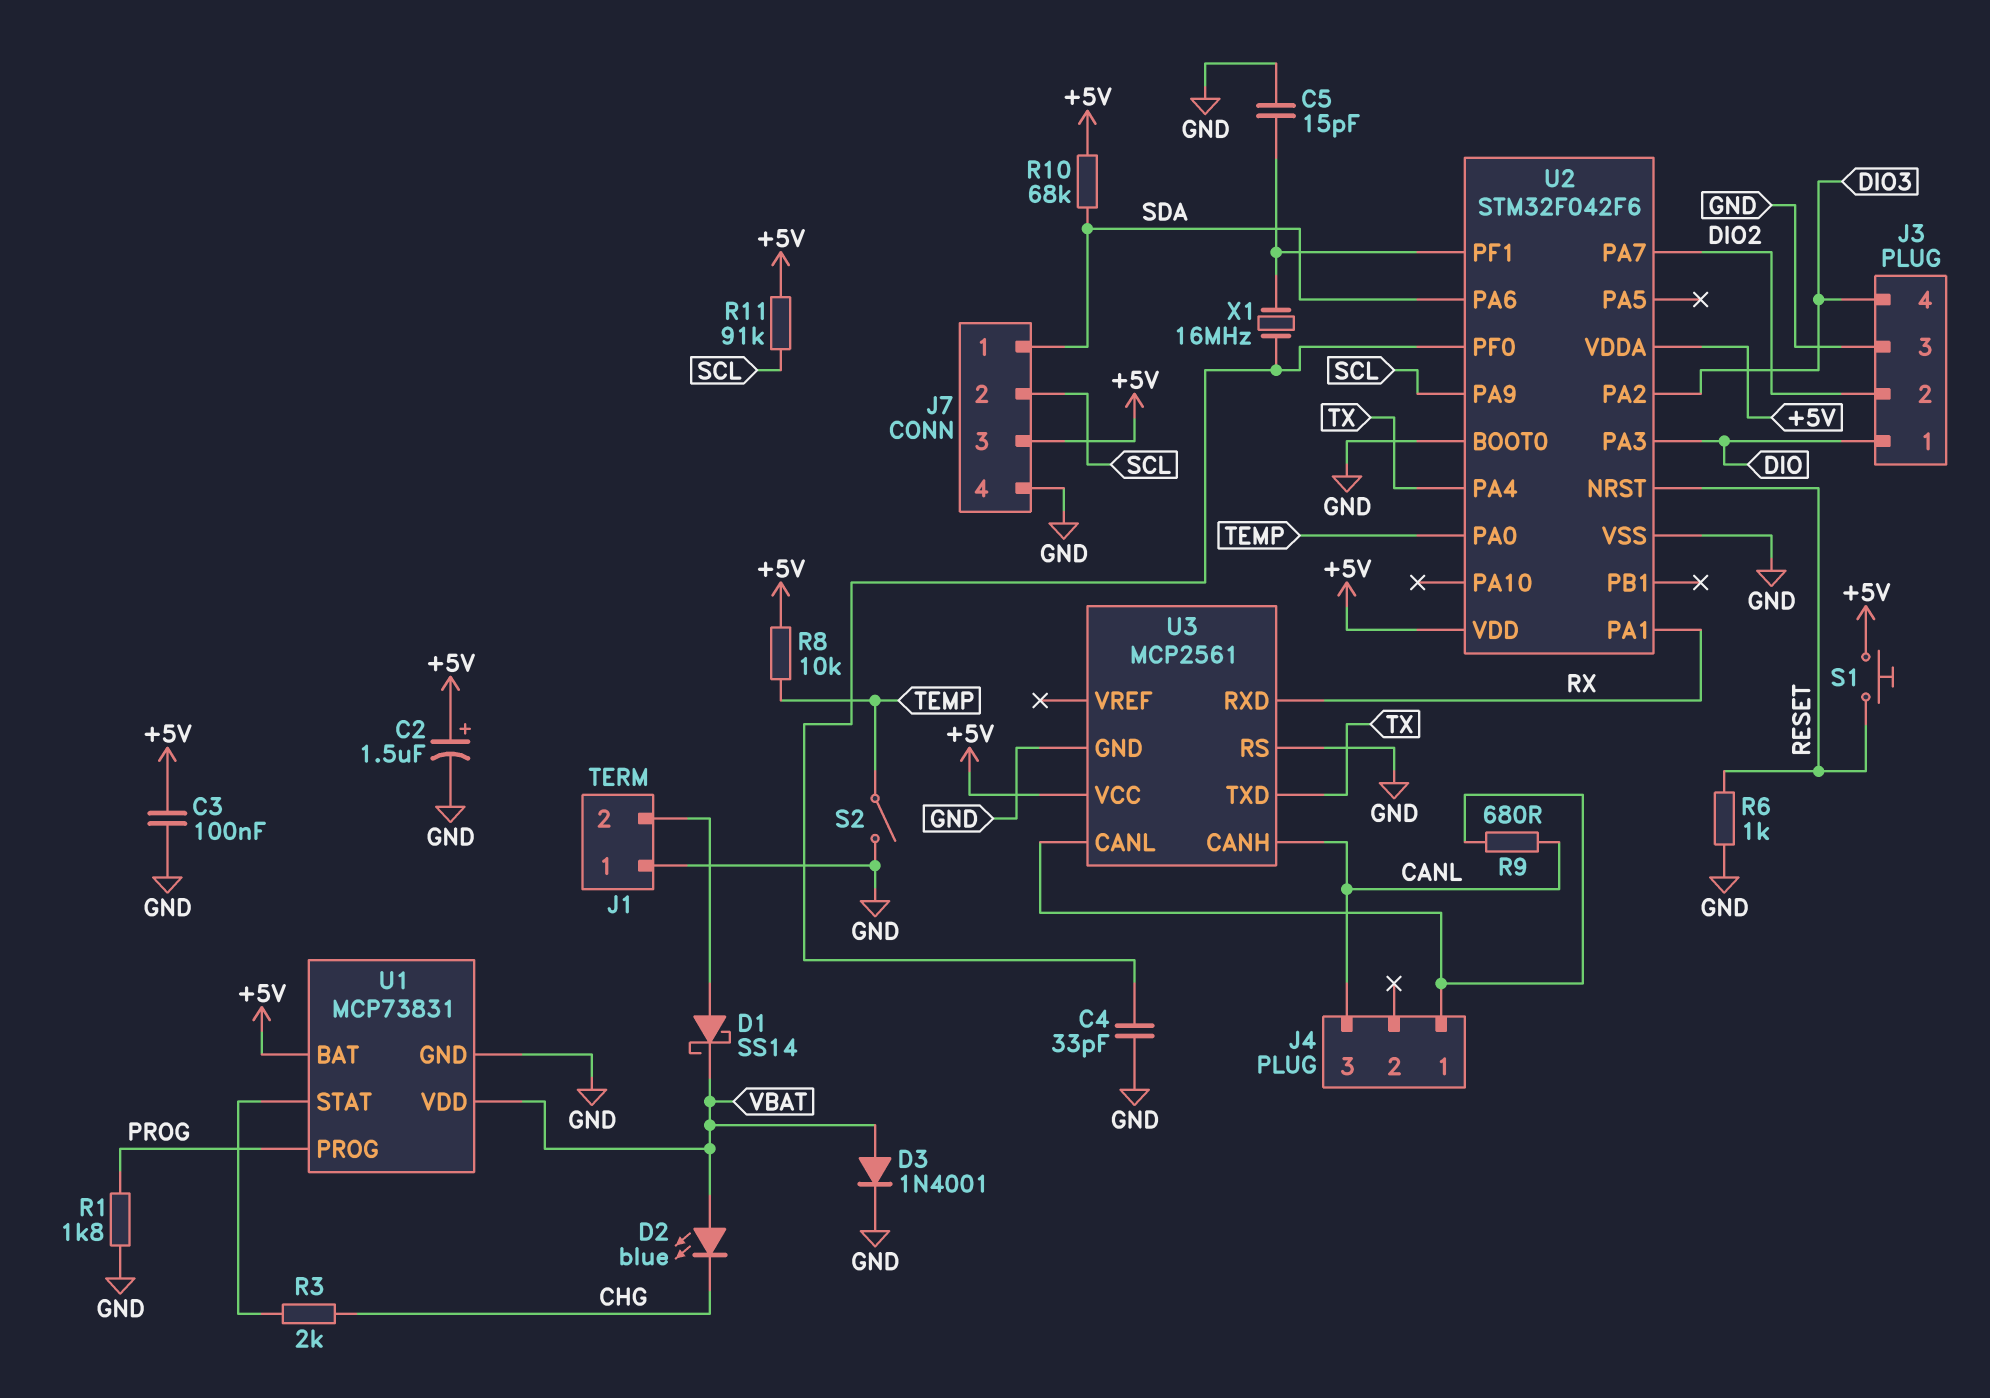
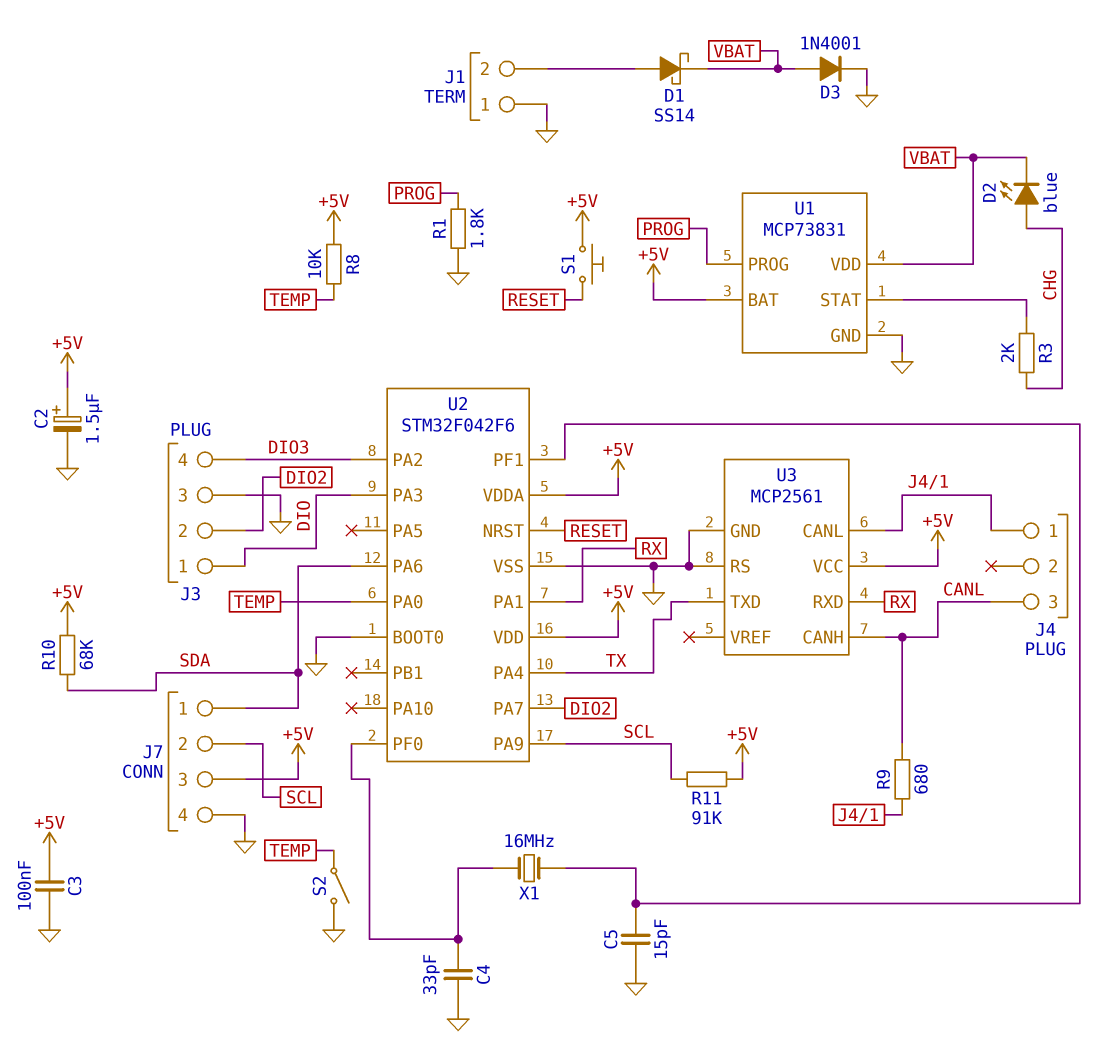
D2: LED blue (A VBAT, K CHG) -> LED blue (A CHG, K VBAT)
R6: 1k (GND, RESET) -> none

